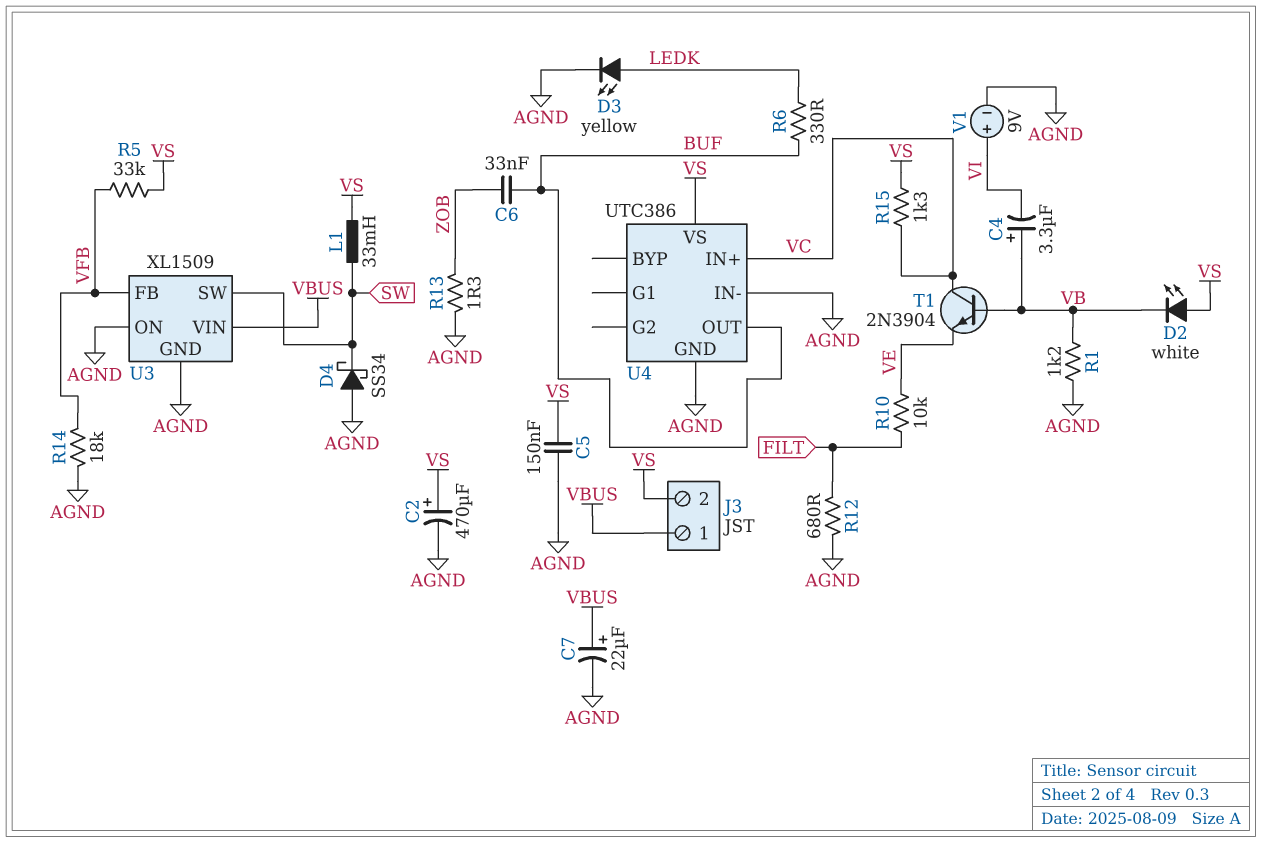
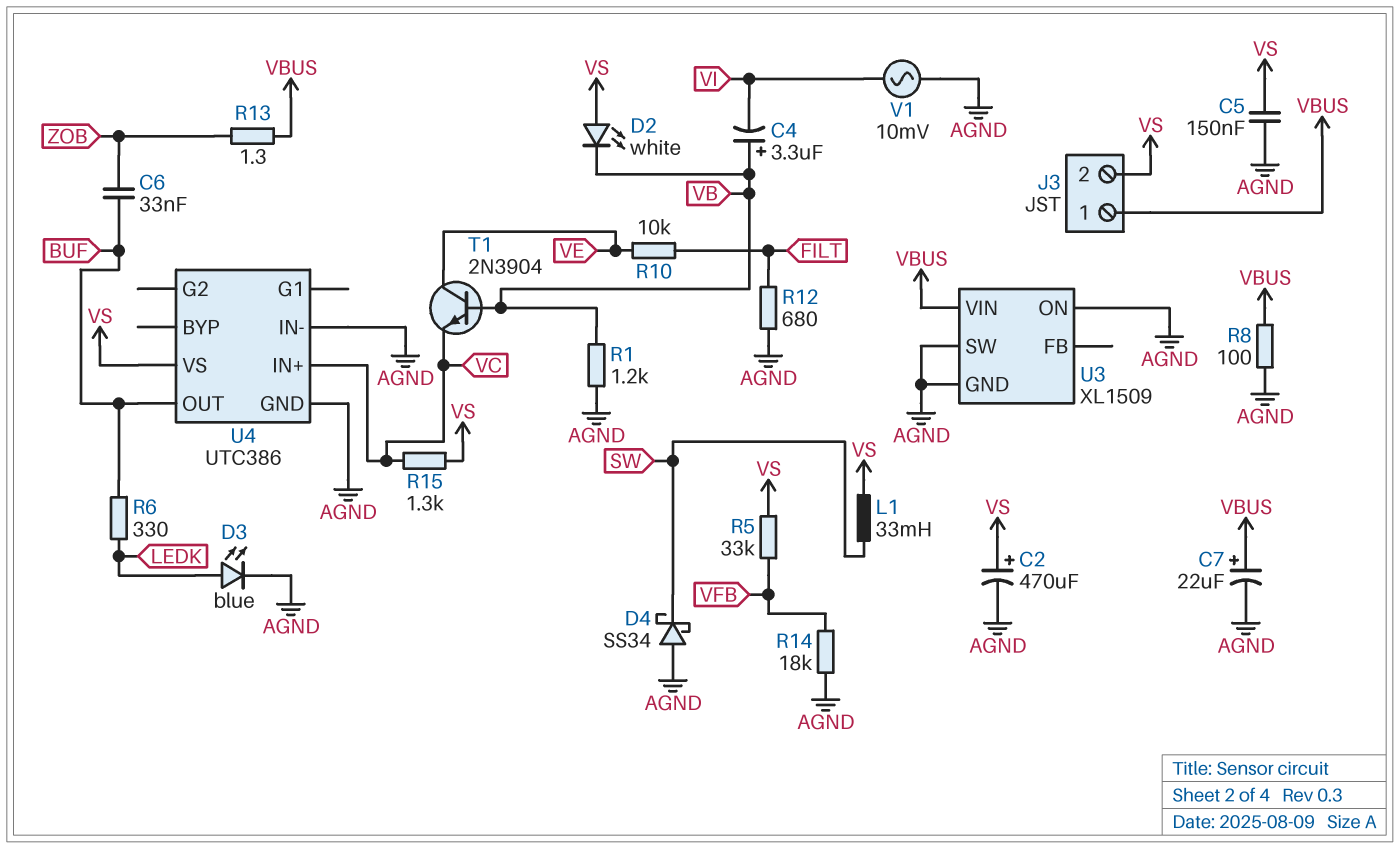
D3: LED yellow (A LEDK, K AGND) -> LED blue (A LEDK, K AGND)
R8: none -> 100 (AGND, VBUS)
R13: 1.3 (AGND, ZOB) -> 1.3 (VBUS, ZOB)
T1: NPN 2N3904 (B VB, C VC, E VE) -> NPN 2N3904 (B VB, C VE, E VC)
U3 pin FB: VFB -> none
U3 pin SW: SW -> AGND
V1: 9V (plus VI, minus AGND) -> AC 10mV (AGND, VI)

